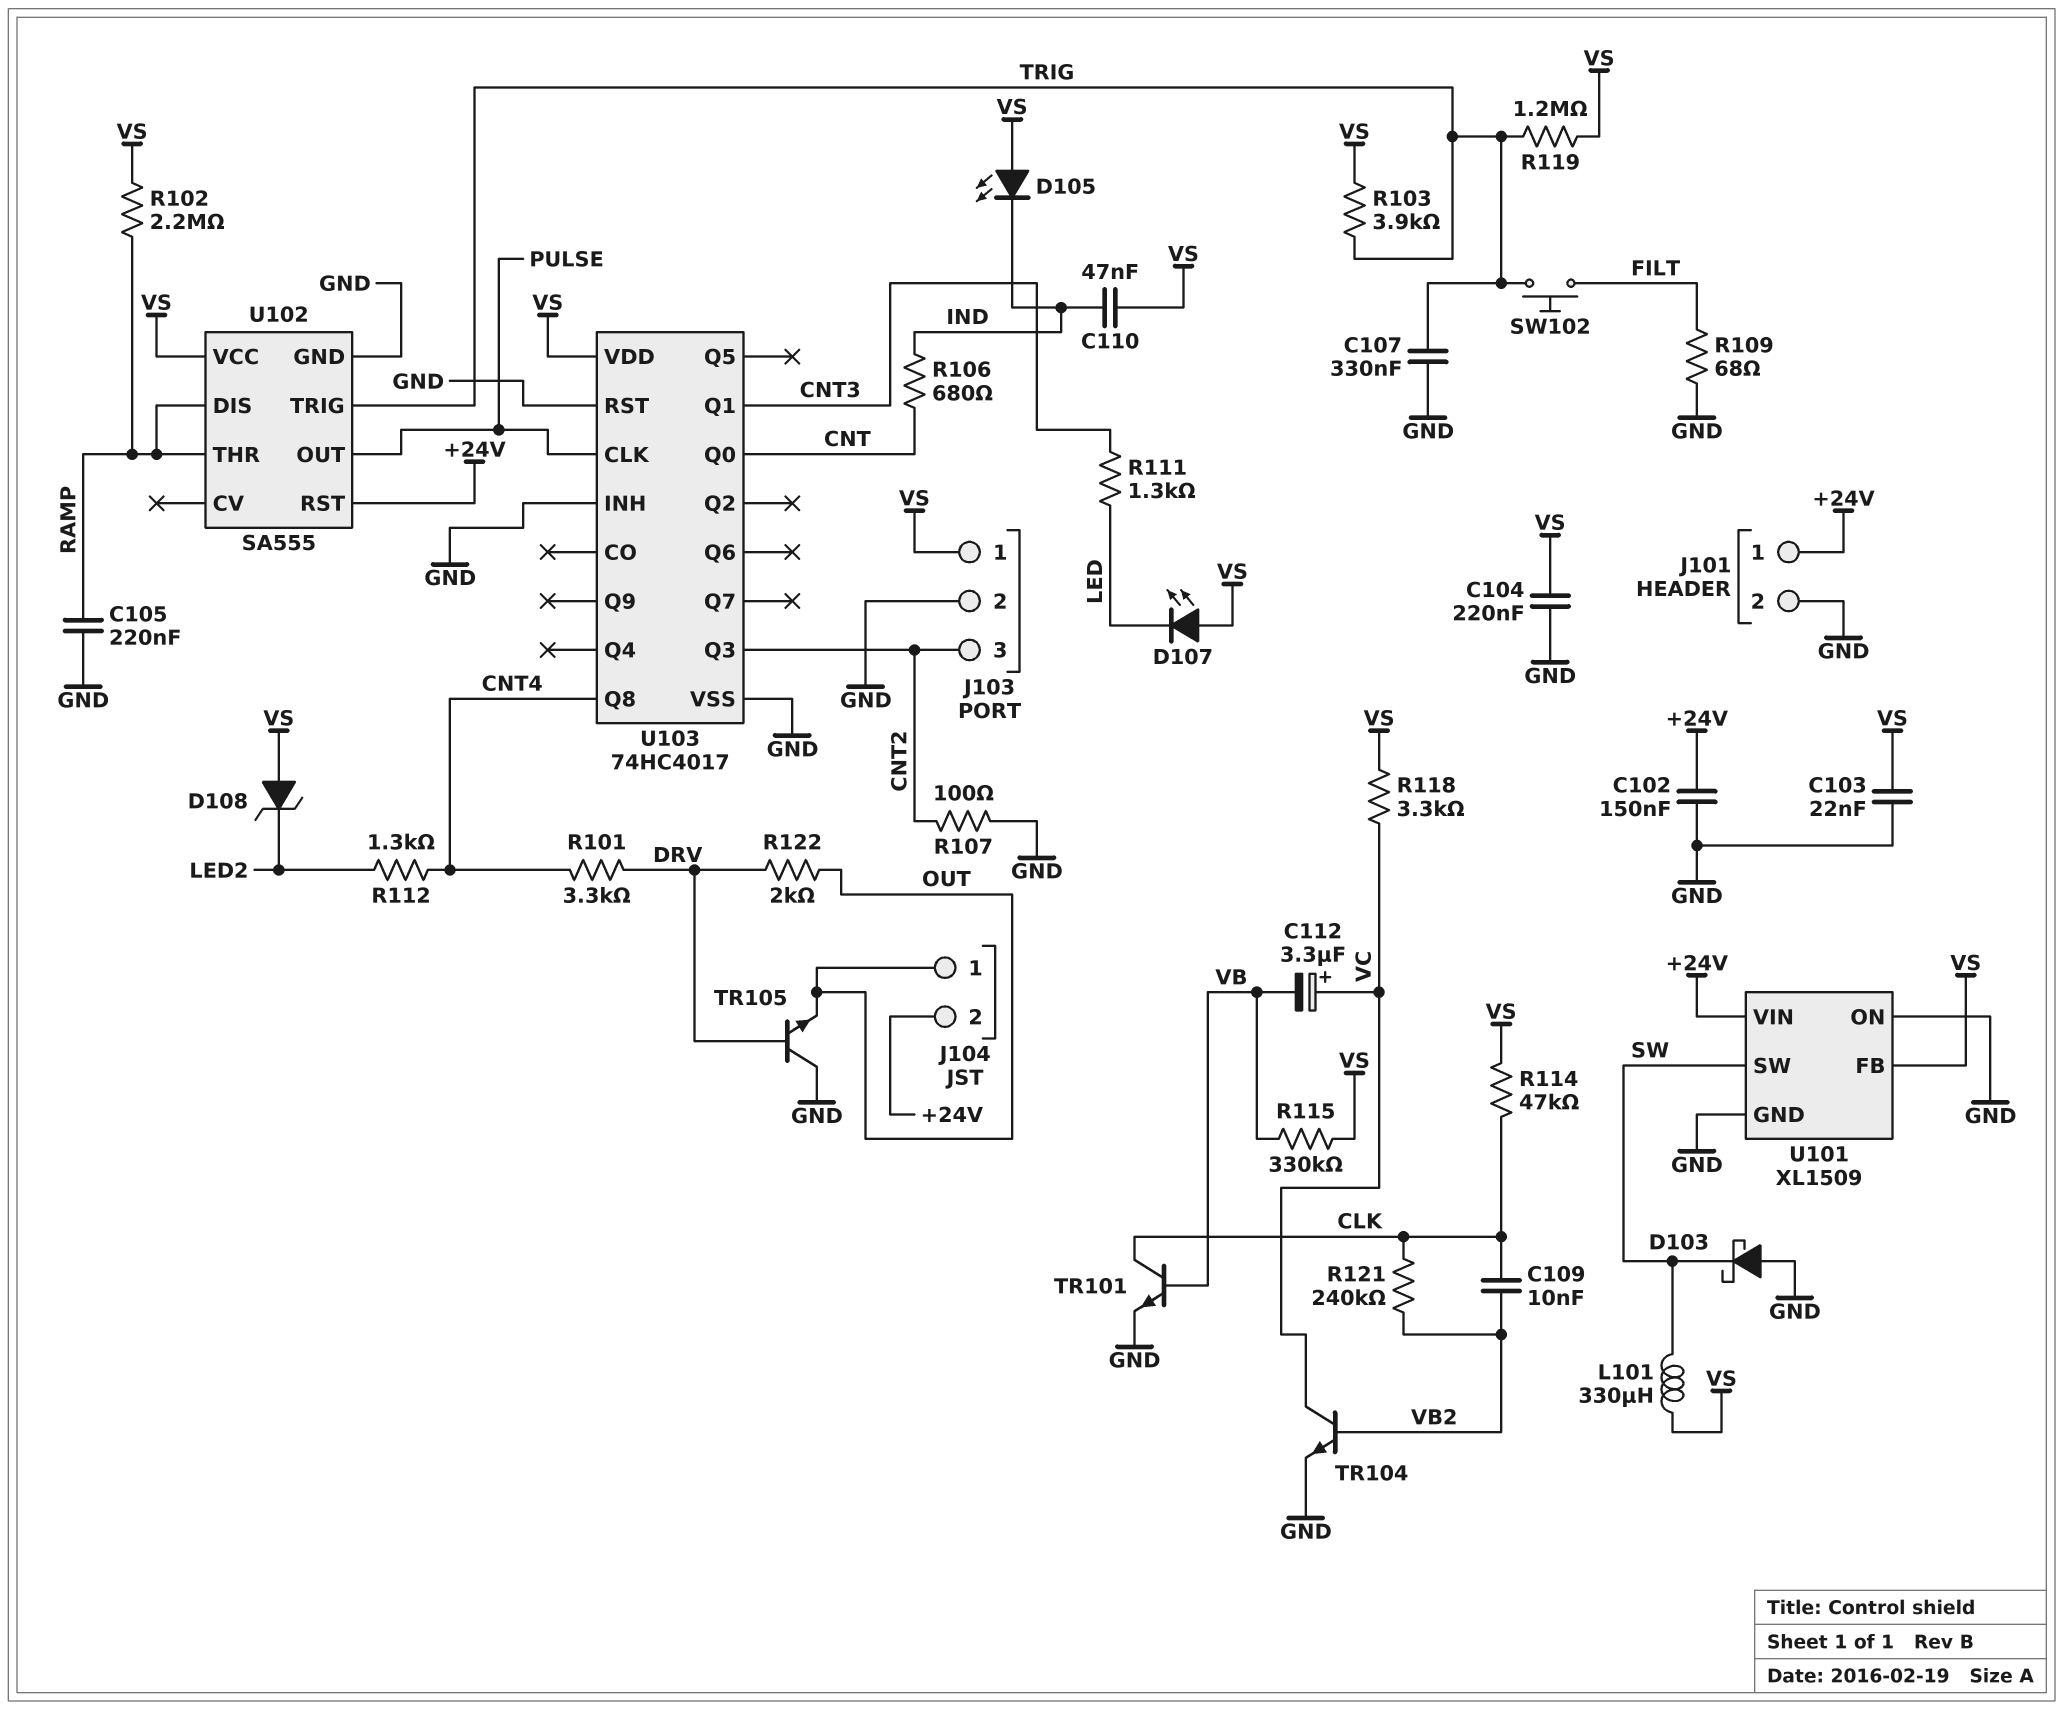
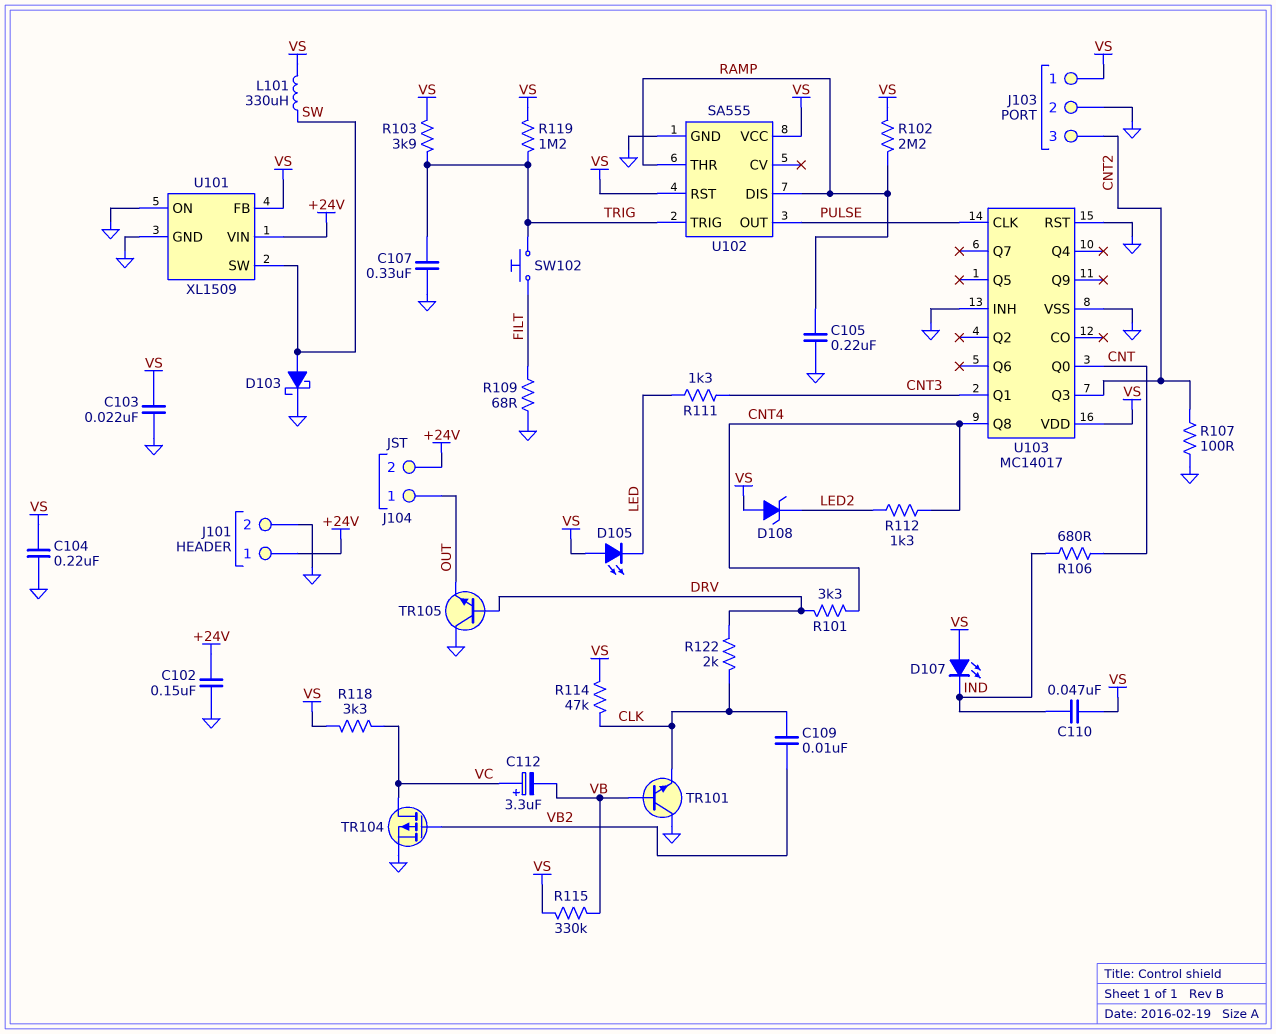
D103: schottky (A GND, K SW) -> schottky (A SW, K GND)
D105: LED (A VS, K IND) -> LED (A VS, K LED)
D107: LED (A VS, K LED) -> LED (A VS, K IND)
R121: 240k (CLK, VB2) -> none
R122: 2k (DRV, OUT) -> 2k (CLK, DRV)
TR101: NPN (B VB, C CLK, E GND) -> NPN (B VB, C GND, E CLK)
TR104: NPN (B VB2, C VC, E GND) -> PMOS (G VB2, D VC, S GND)
U102 pin RST: +24V -> VS
U103: 74HC4017 -> MC14017

